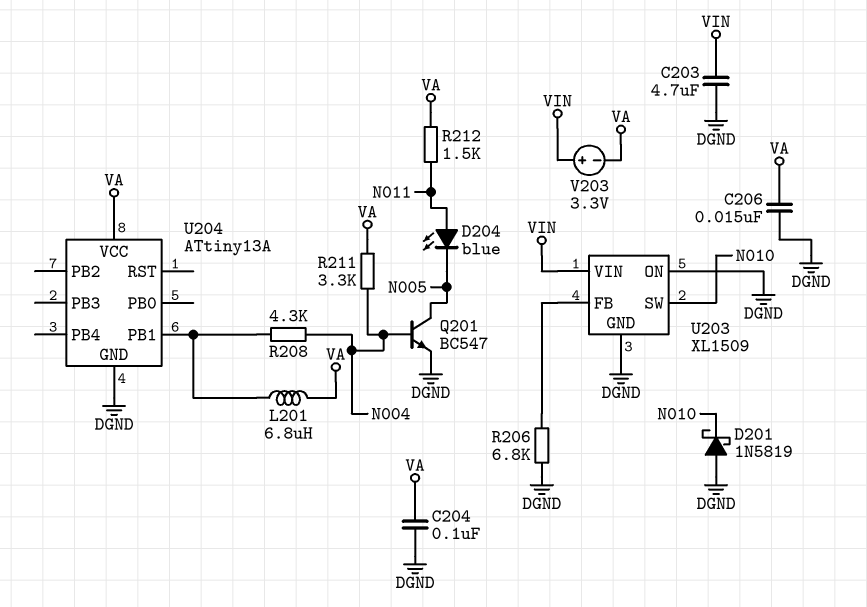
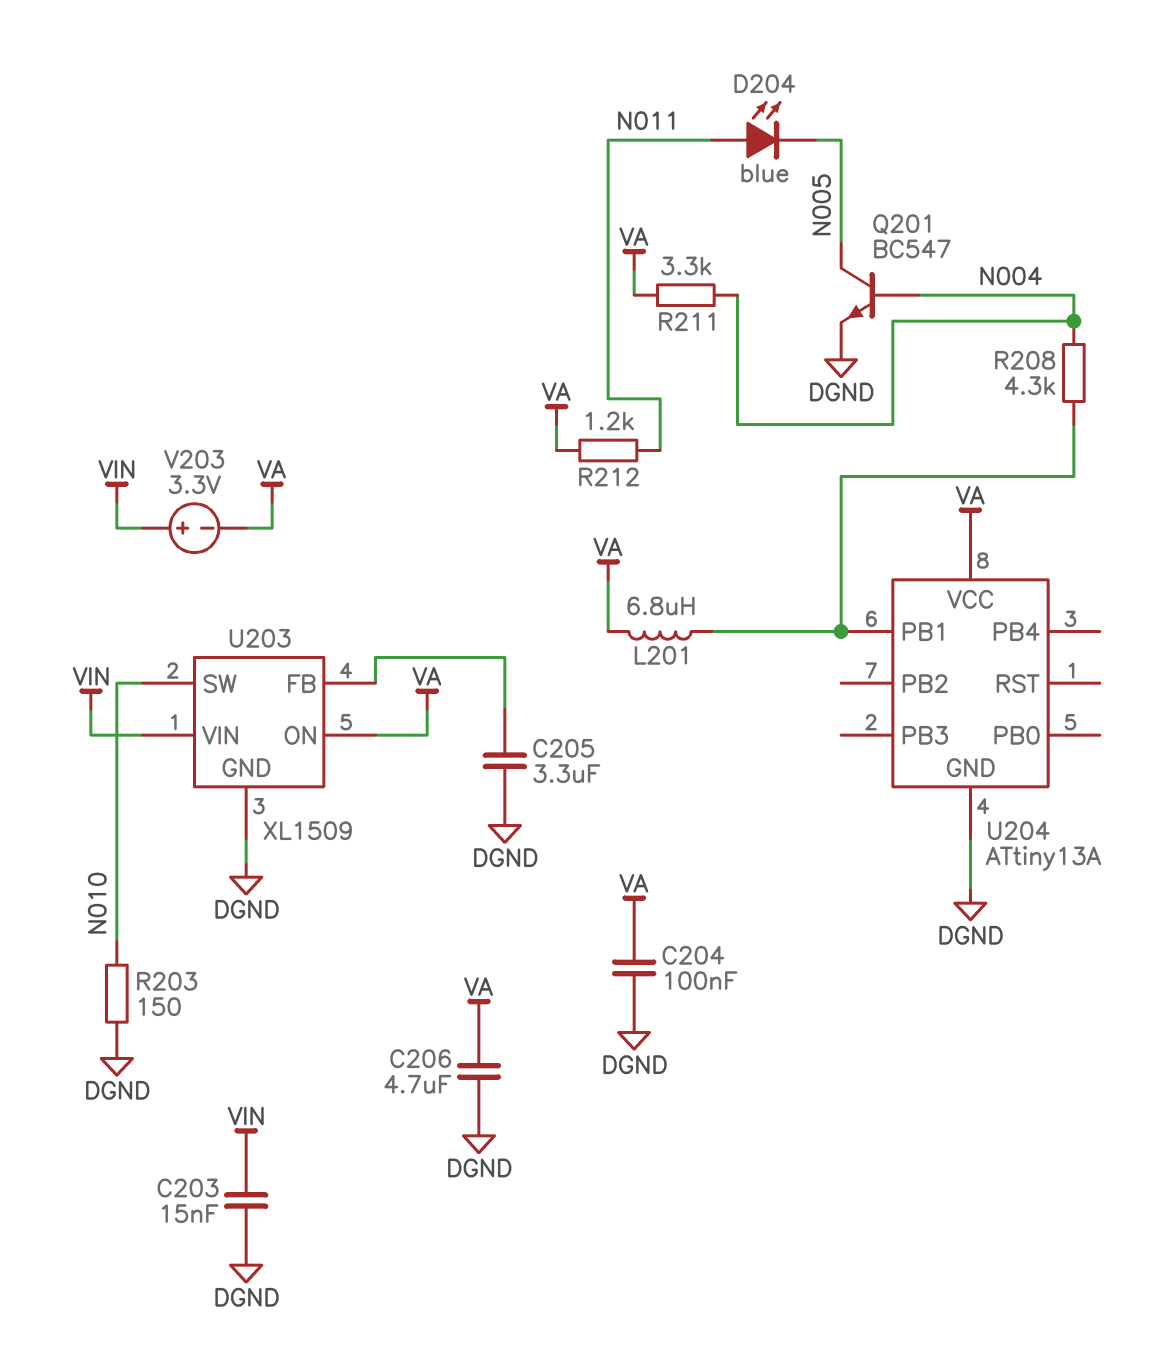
C203: 4.7uF (DGND, VIN) -> 15nF (DGND, VIN)
C205: none -> 3.3uF (DGND, U203/FB)
C206: 15nF (DGND, VA) -> 4.7uF (DGND, VA)
D201: schottky 1N5819 (A DGND, K N010) -> none
R203: none -> 150 (DGND, N010)
R206: 6.8k (DGND, U203/FB) -> none
R212: 1.5k (N011, VA) -> 1.2k (N011, VA)
U203 pin ON: DGND -> VA

